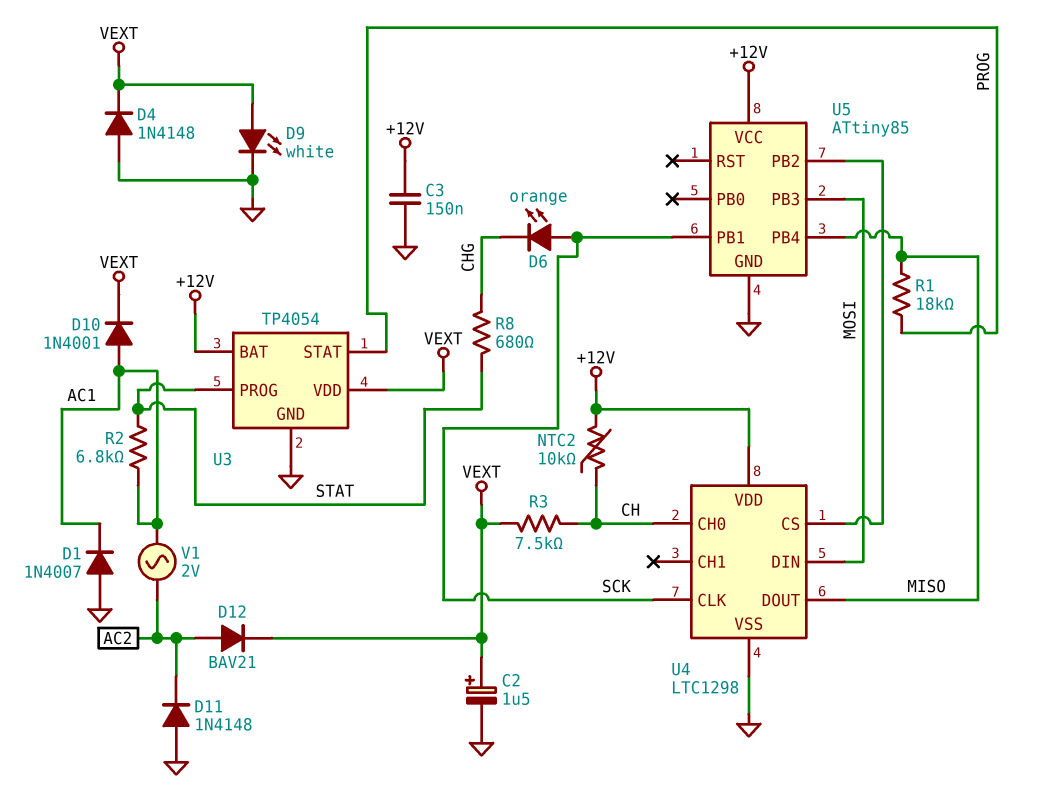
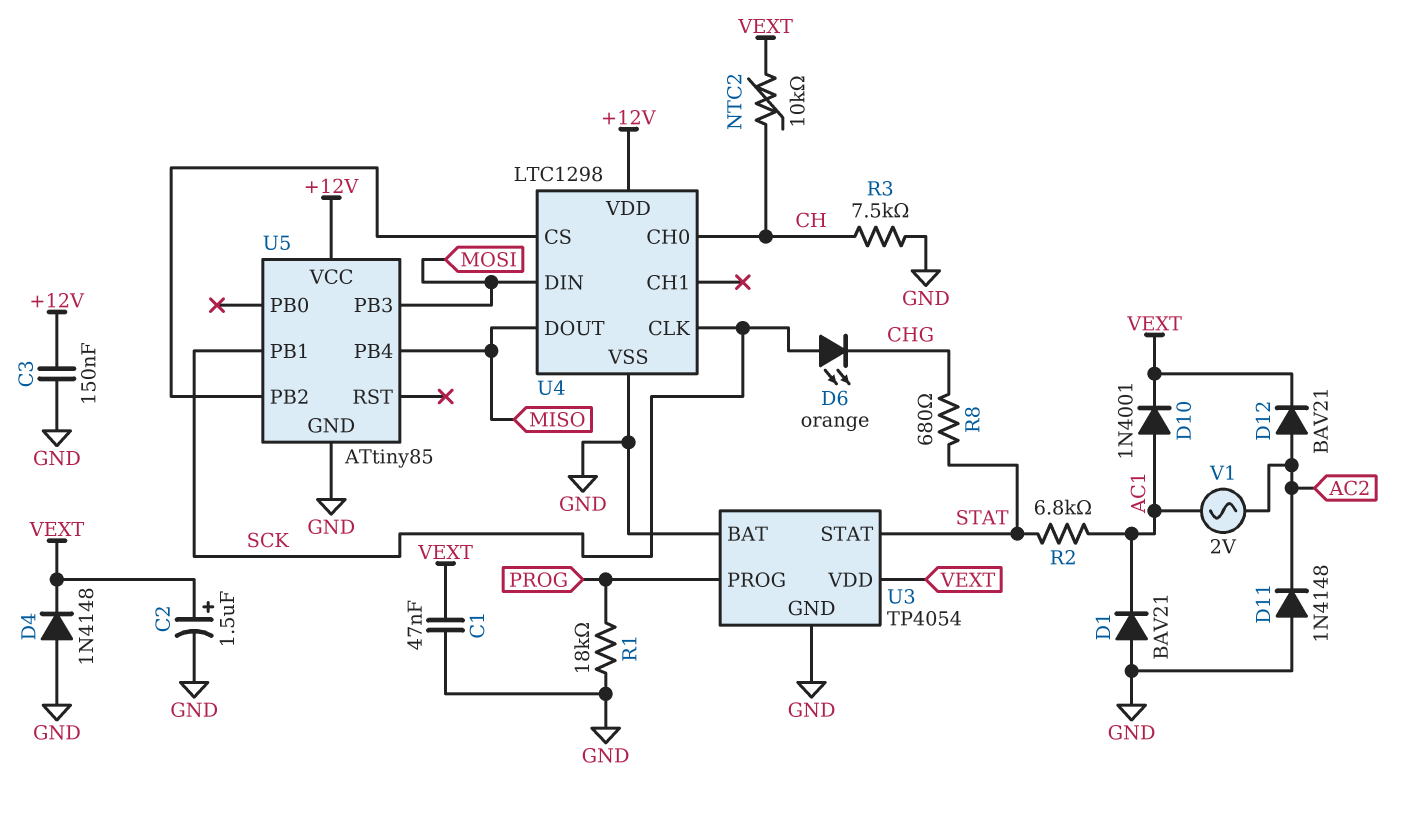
C1: none -> 47nF (GND, VEXT)
D1: diode 1N4007 (A GND, K AC1) -> diode BAV21 (A GND, K AC1)
D9: LED white (A VEXT, K GND) -> none
NTC2: 10k (+12V, CH) -> 10k (CH, VEXT)
R1: 18k (MISO, PROG) -> 18k (GND, PROG)
R3: 7.5k (CH, VEXT) -> 7.5k (CH, GND)
U3 pin BAT: +12V -> GND
U3 pin PROG: STAT -> PROG
U3 pin STAT: PROG -> STAT

